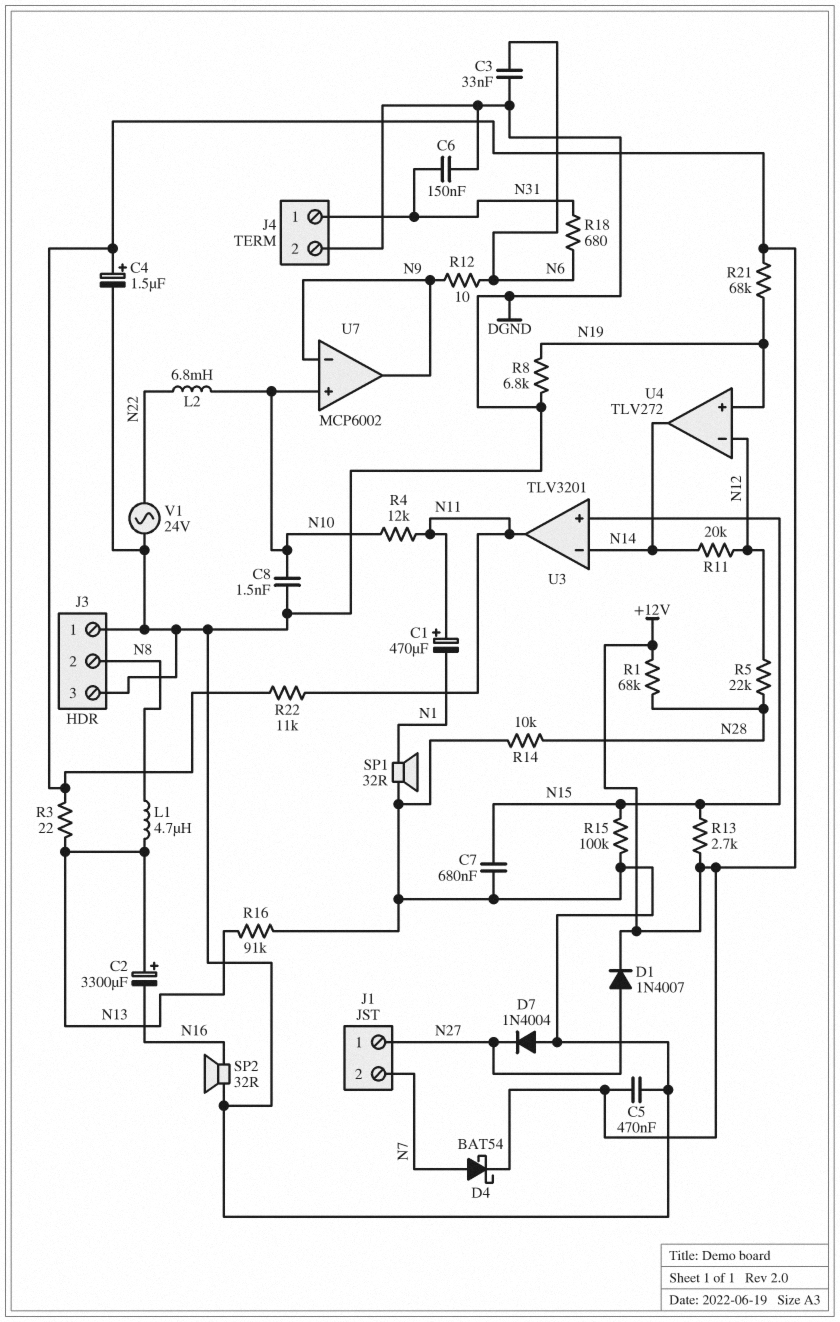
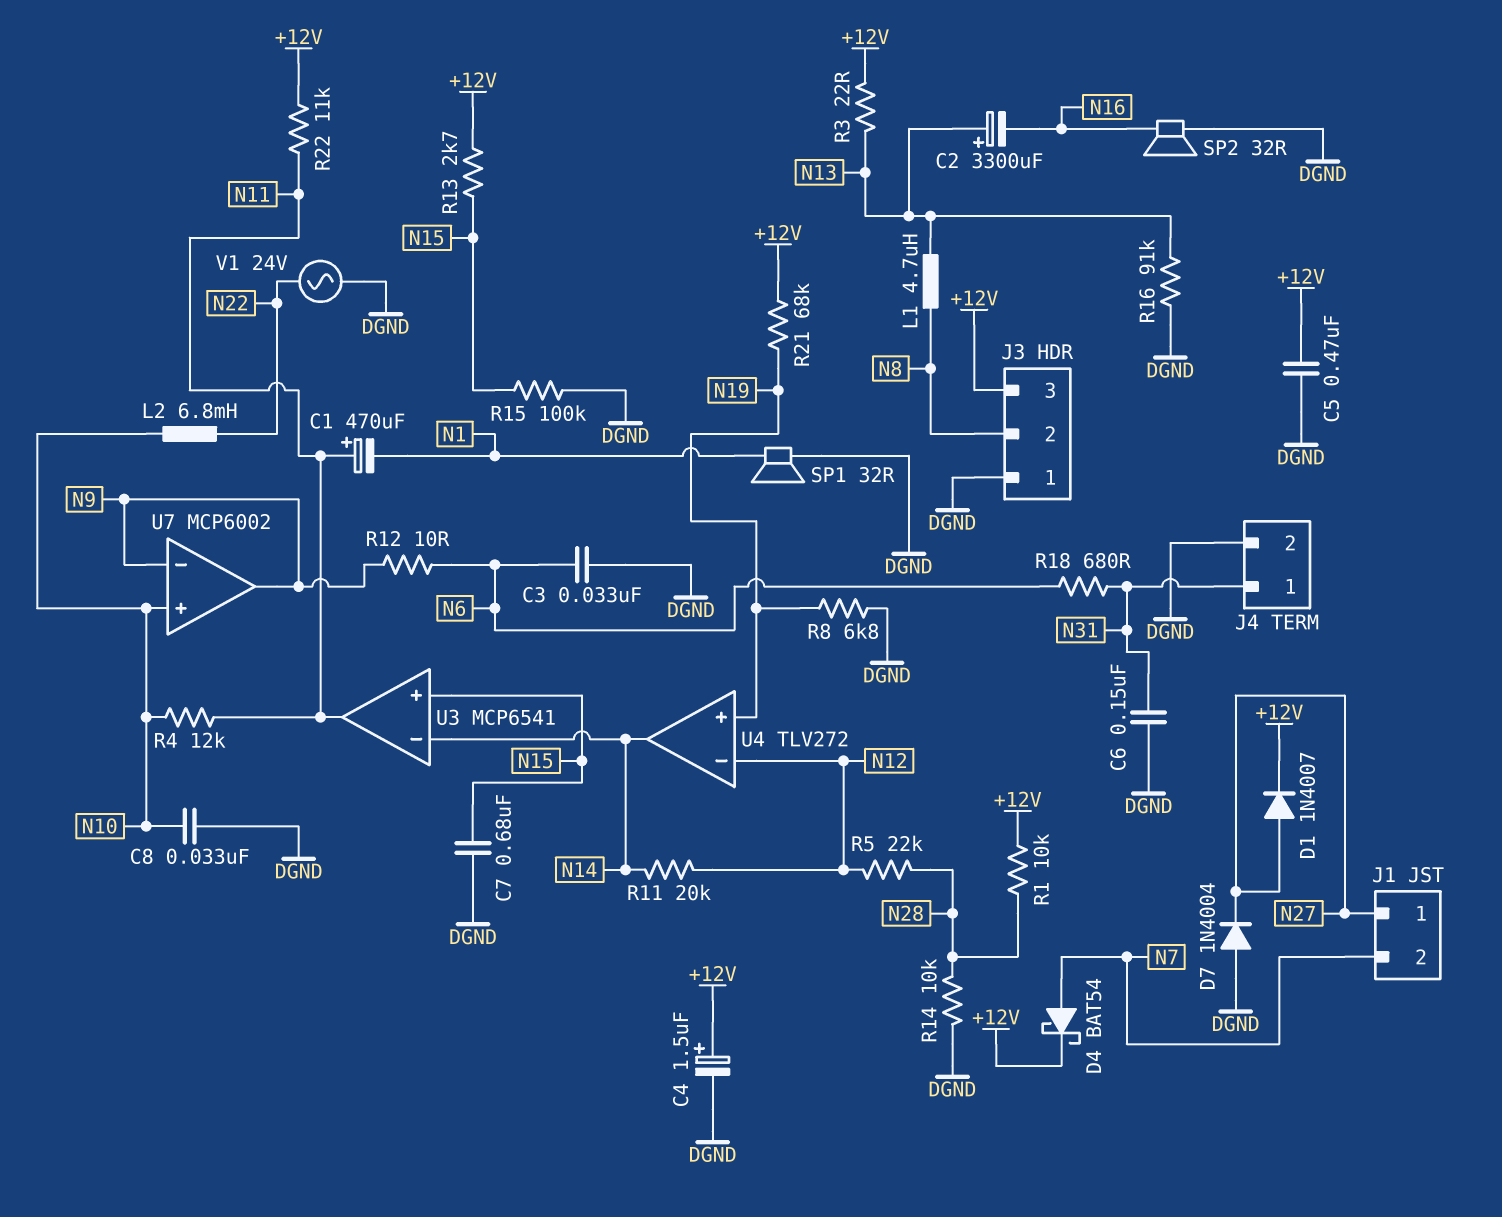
C8: 1.5nF (DGND, N10) -> 33nF (DGND, N10)
J3 pin 3: DGND -> +12V
R1: 68k (+12V, N28) -> 10k (+12V, N28)
U3: TLV3201 -> MCP6541

